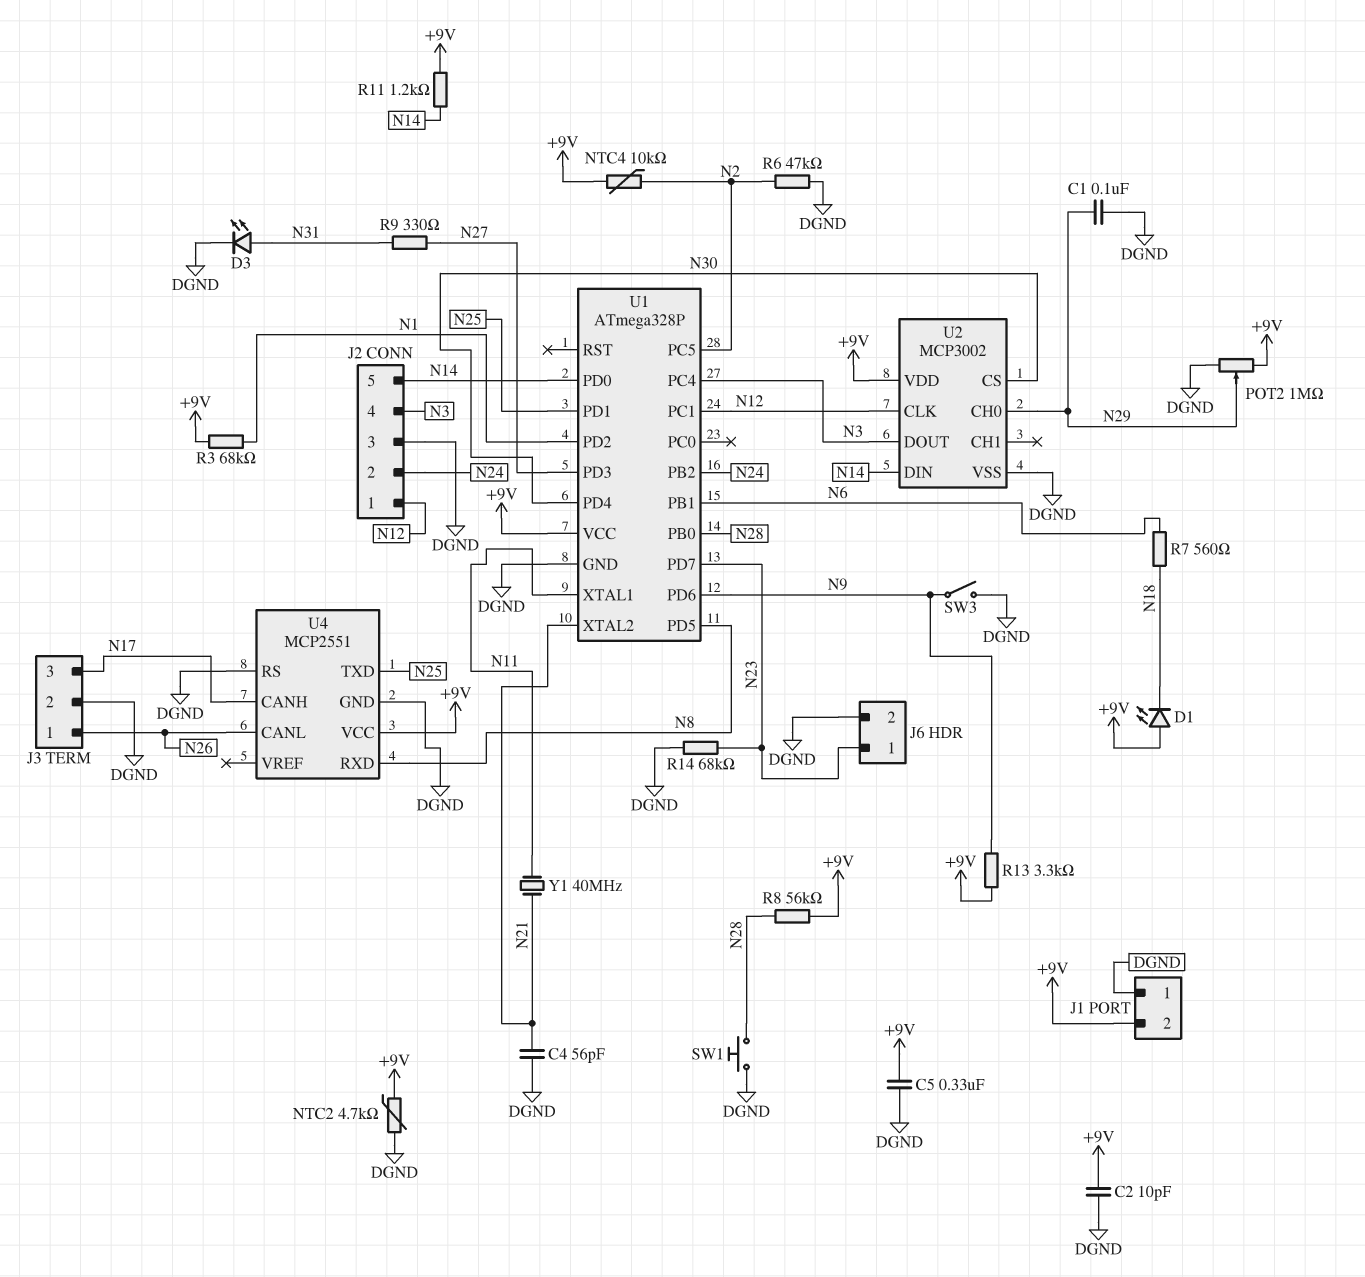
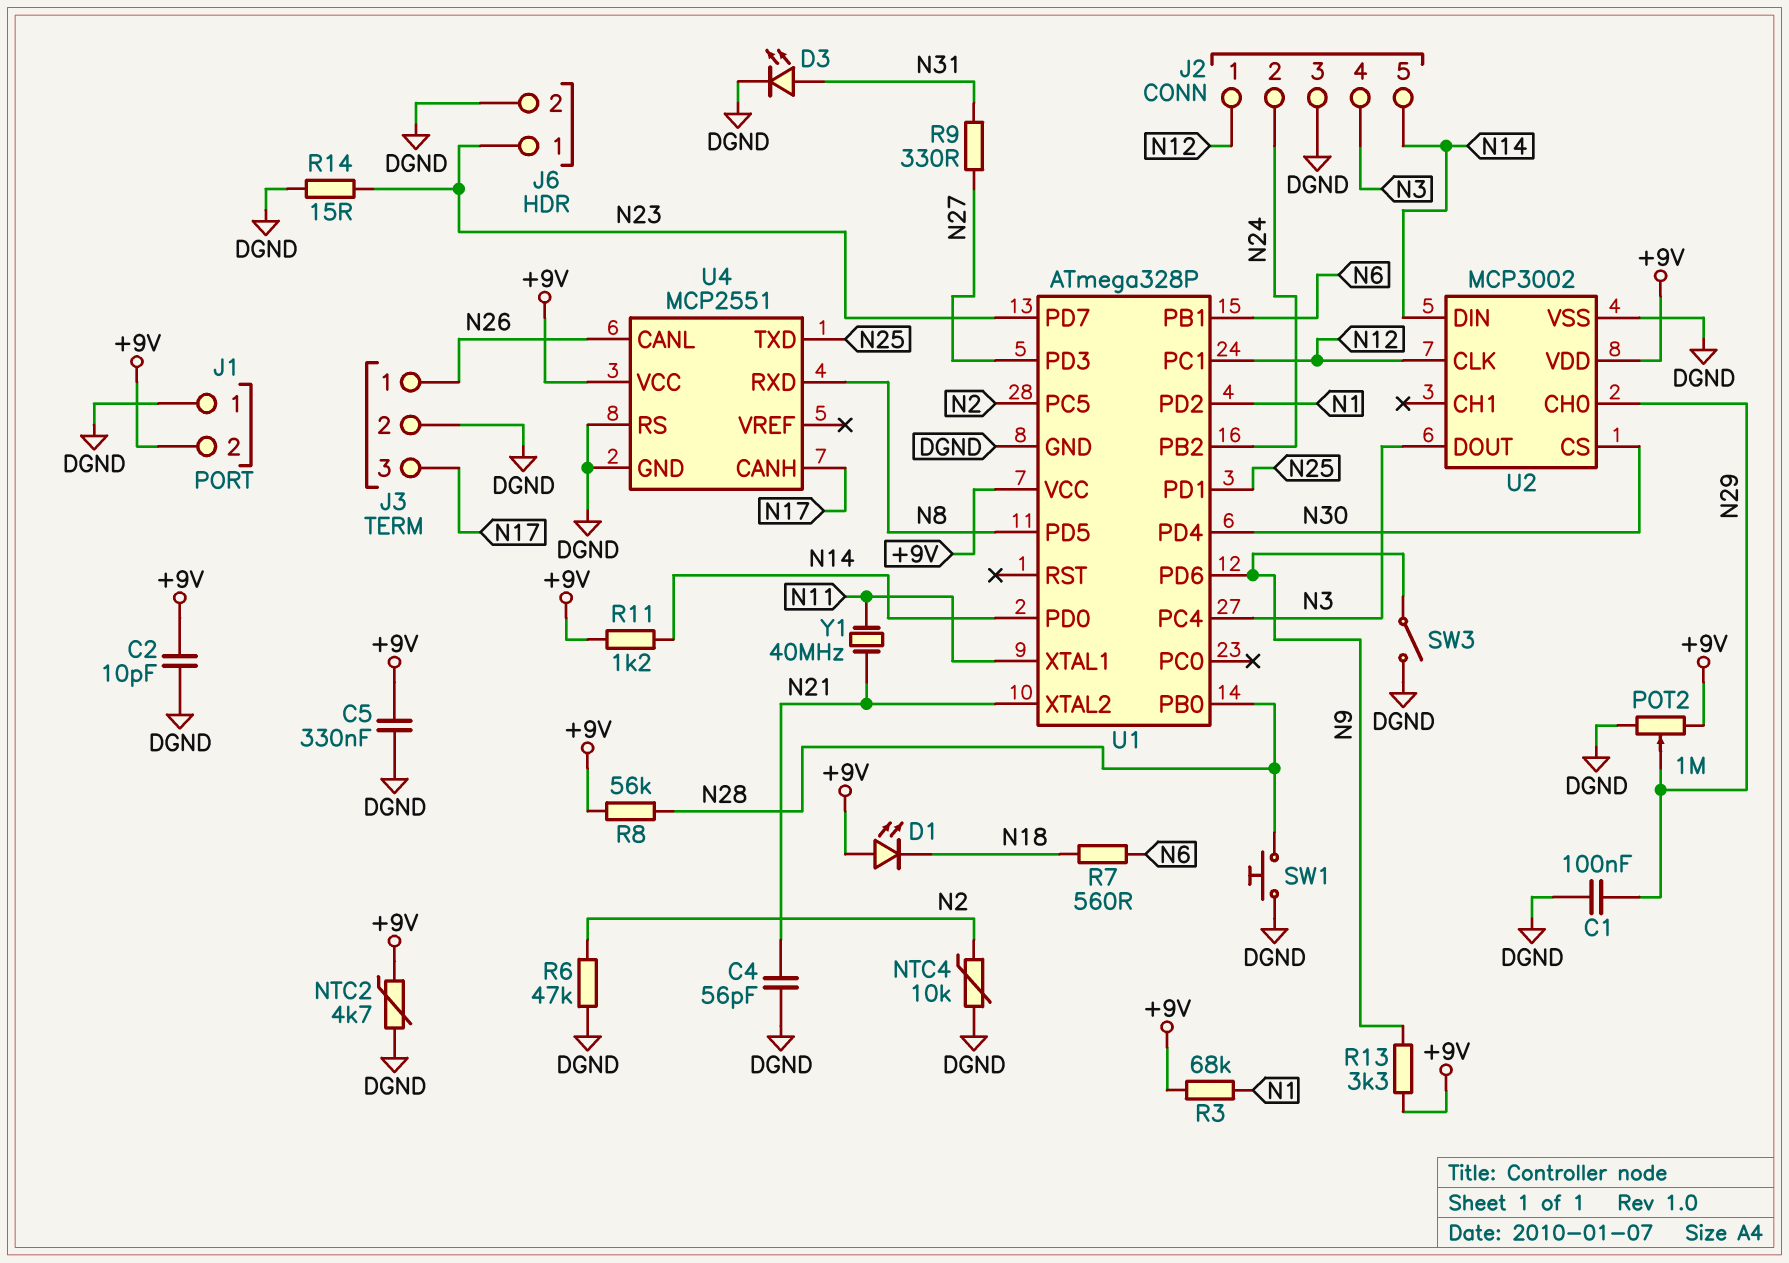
NTC4: 10k (+9V, N2) -> 10k (DGND, N2)
R14: 68k (DGND, N23) -> 15 (DGND, N23)

